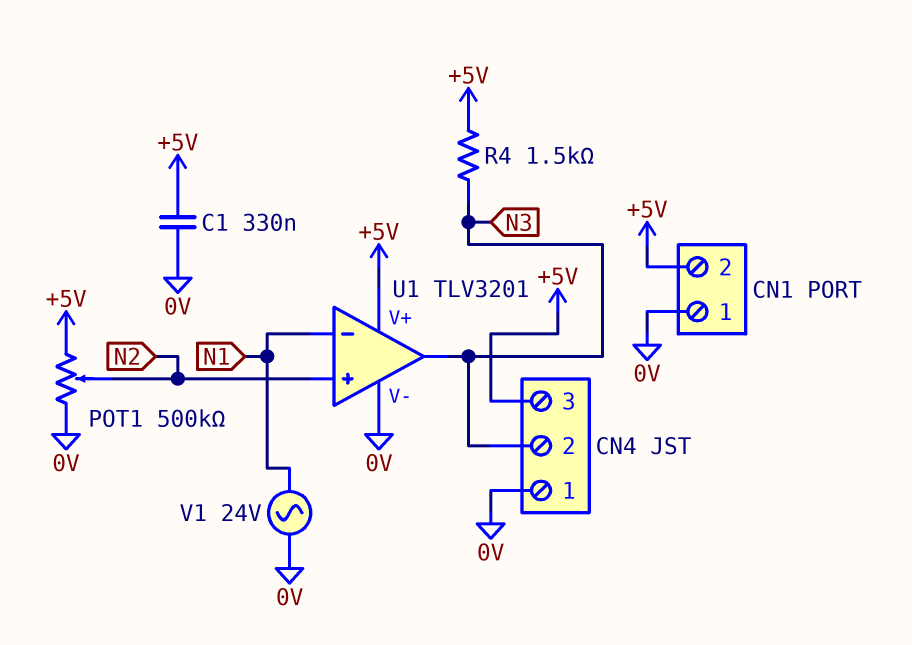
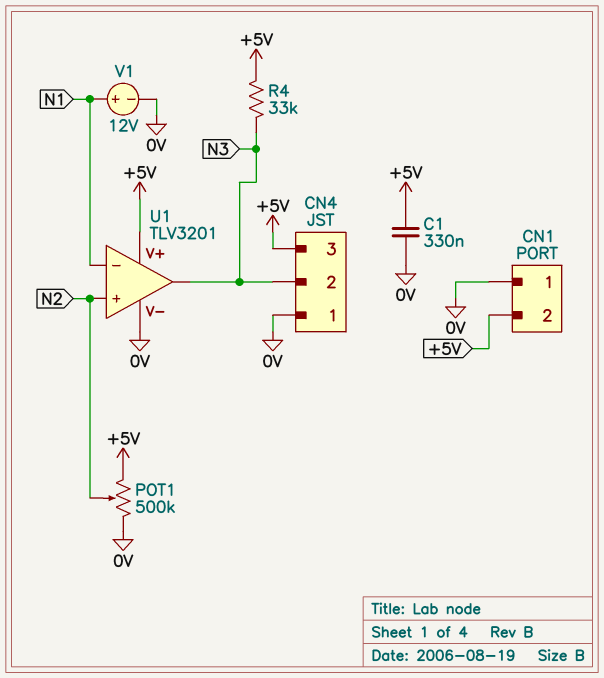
R4: 1.5k (+5V, N3) -> 33k (+5V, N3)
V1: AC 24V (0V, N1) -> 12V (plus N1, minus 0V)

